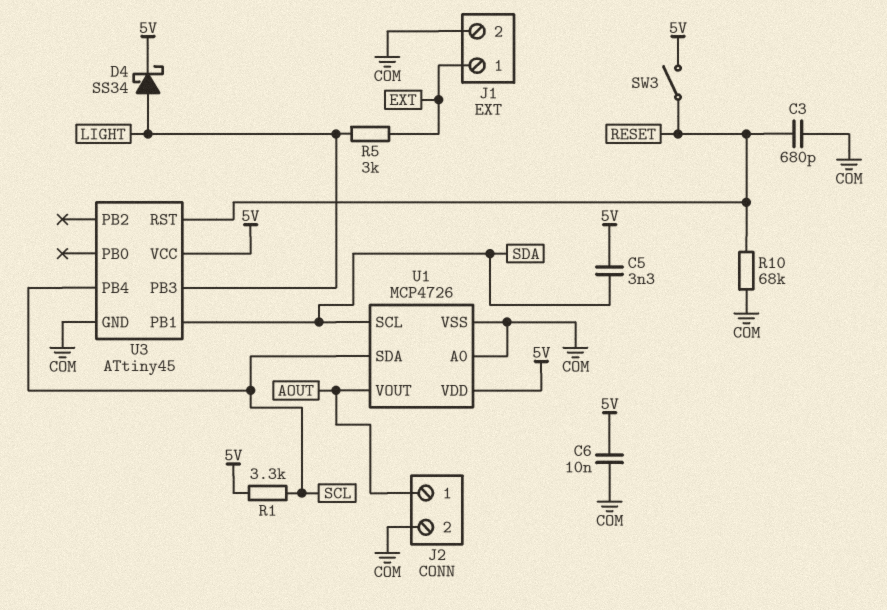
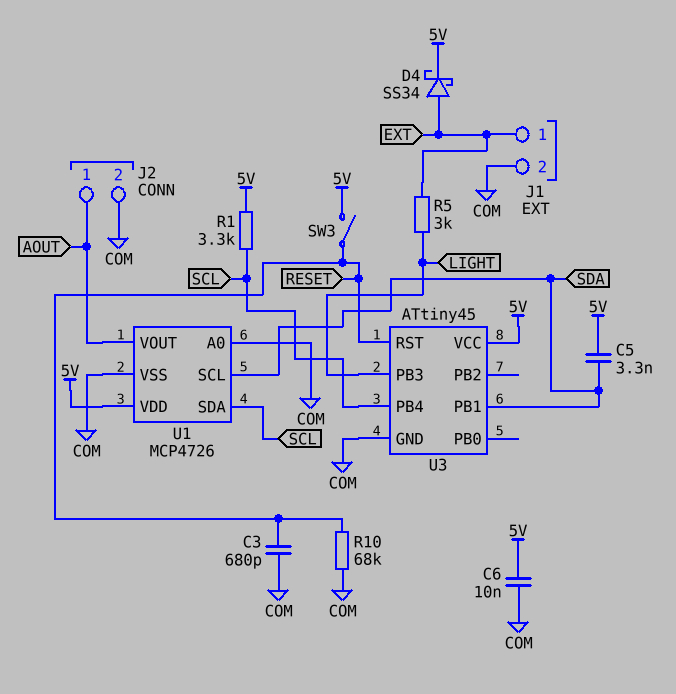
D4: schottky SS34 (A LIGHT, K 5V) -> schottky SS34 (A EXT, K 5V)

